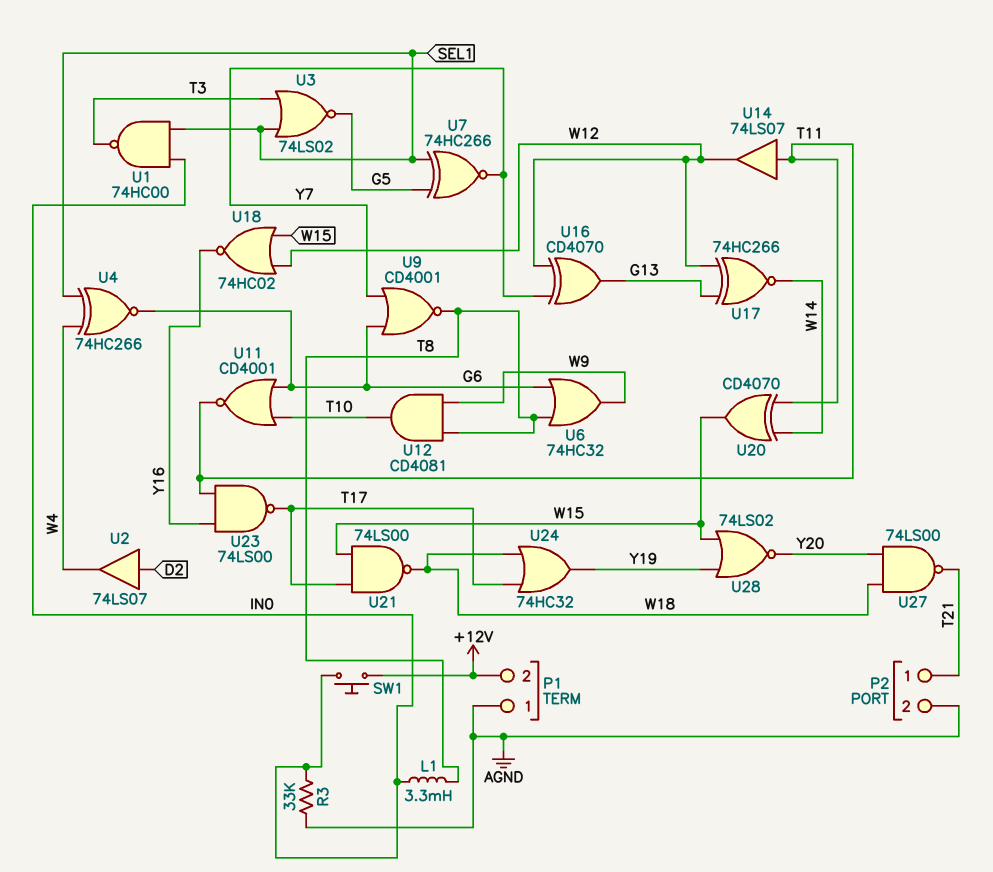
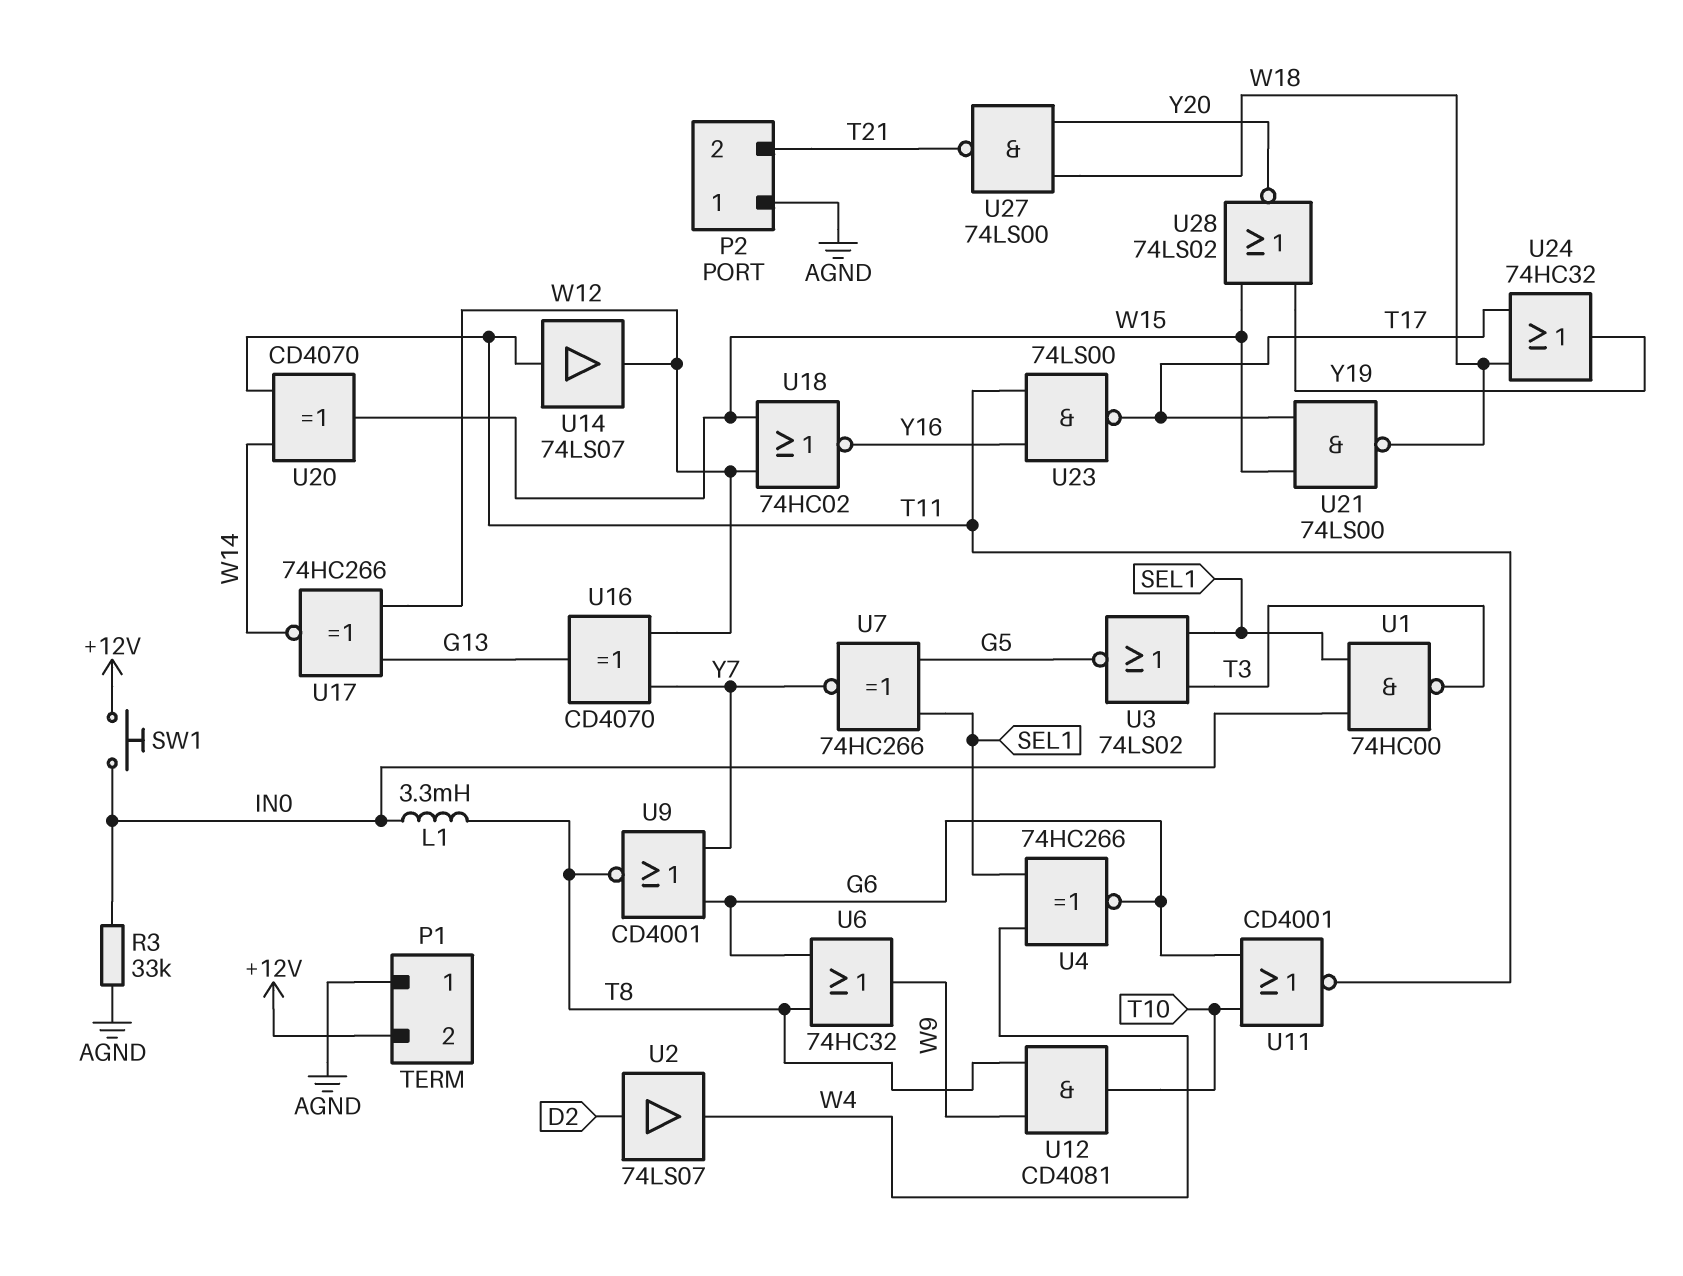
P2 pin 1: T21 -> AGND
P2 pin 2: AGND -> T21

